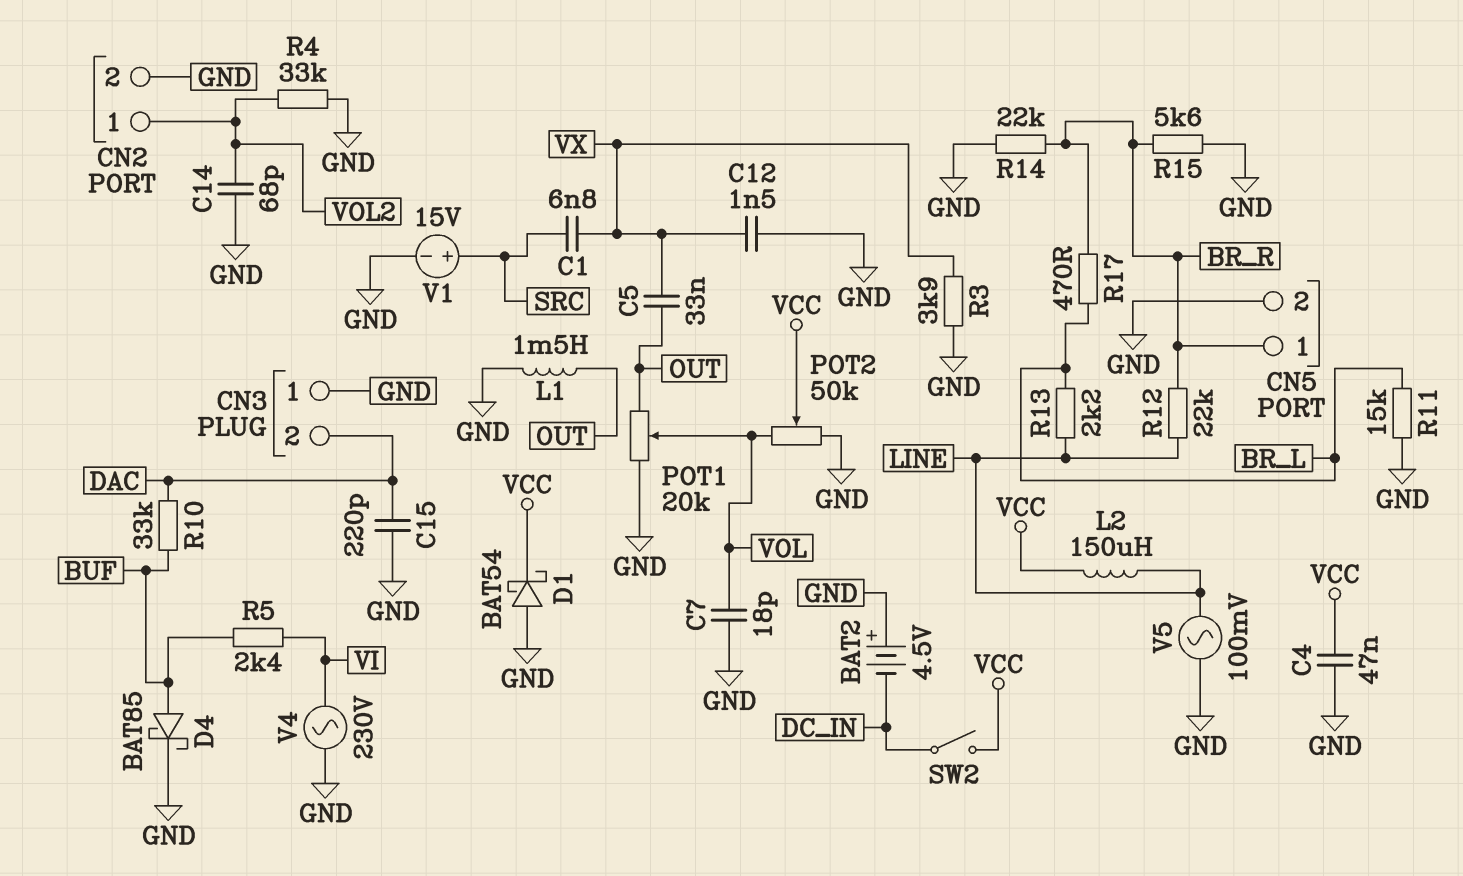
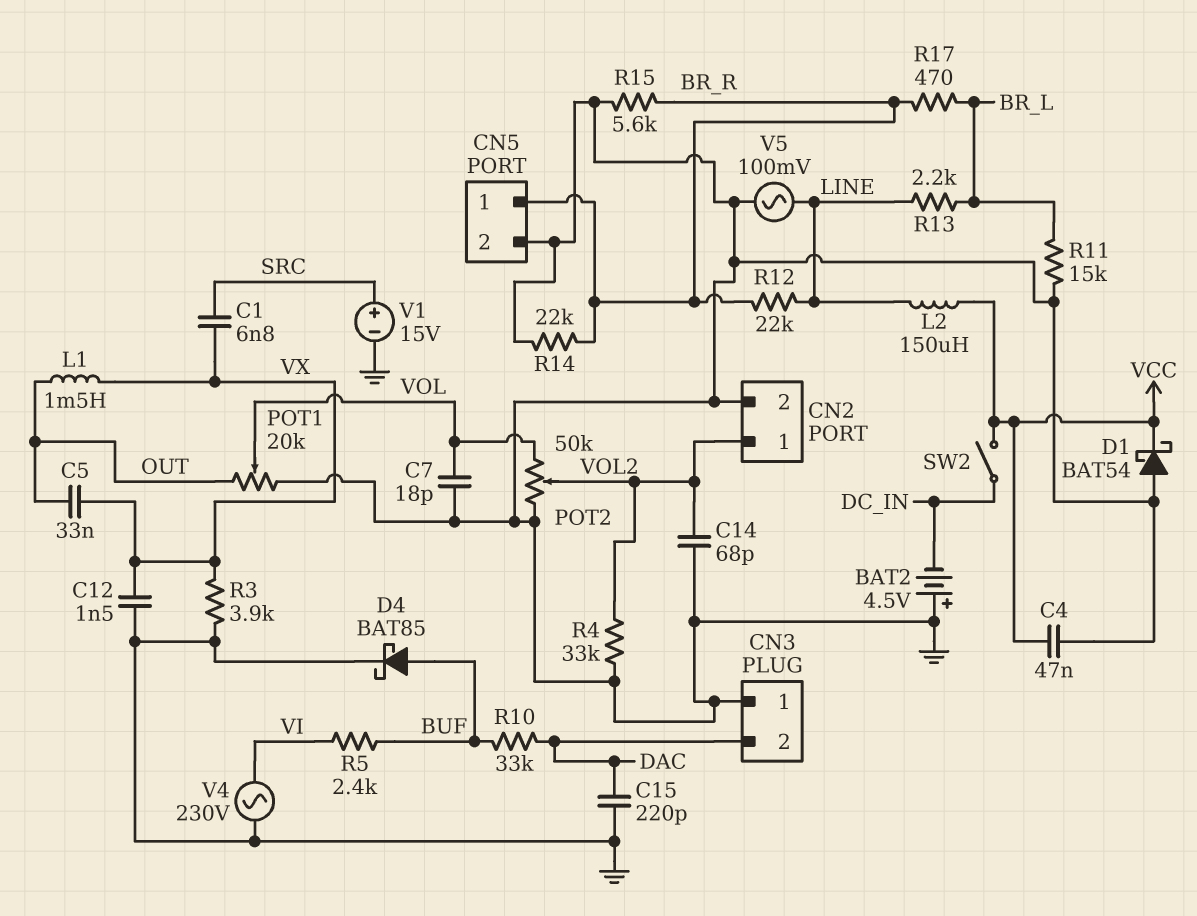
L1: 1.5mH (GND, OUT) -> 1.5mH (OUT, VX)
POT2: 50k (GND, VOL, wiper VCC) -> 50k (GND, VOL, wiper VOL2)

